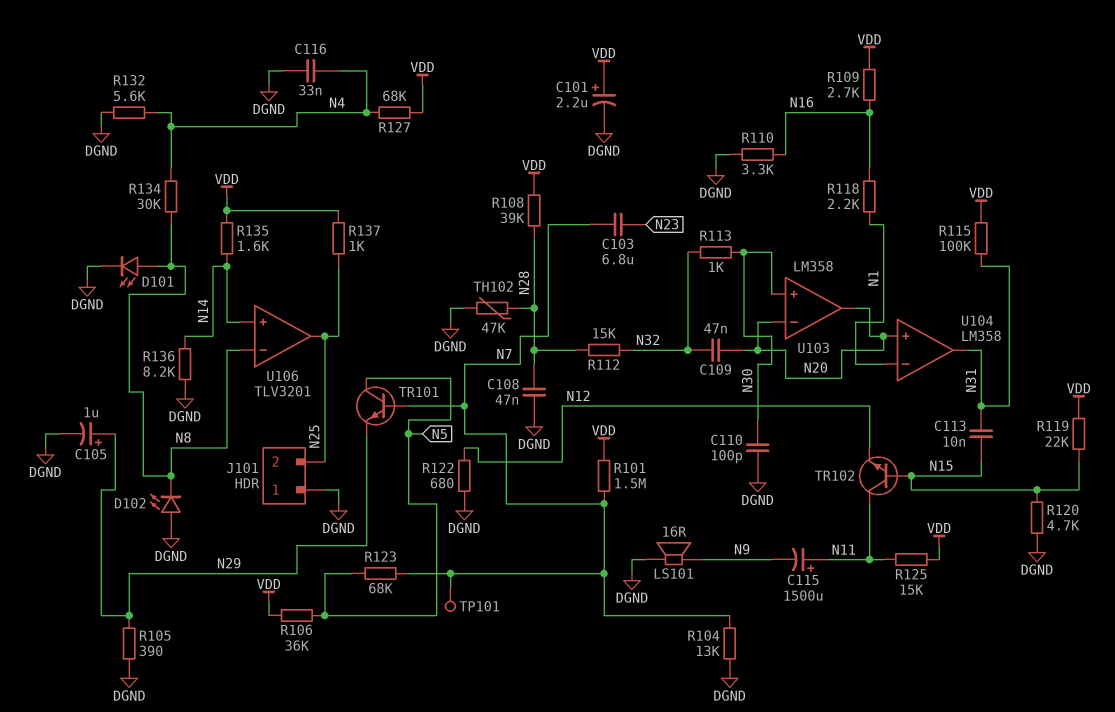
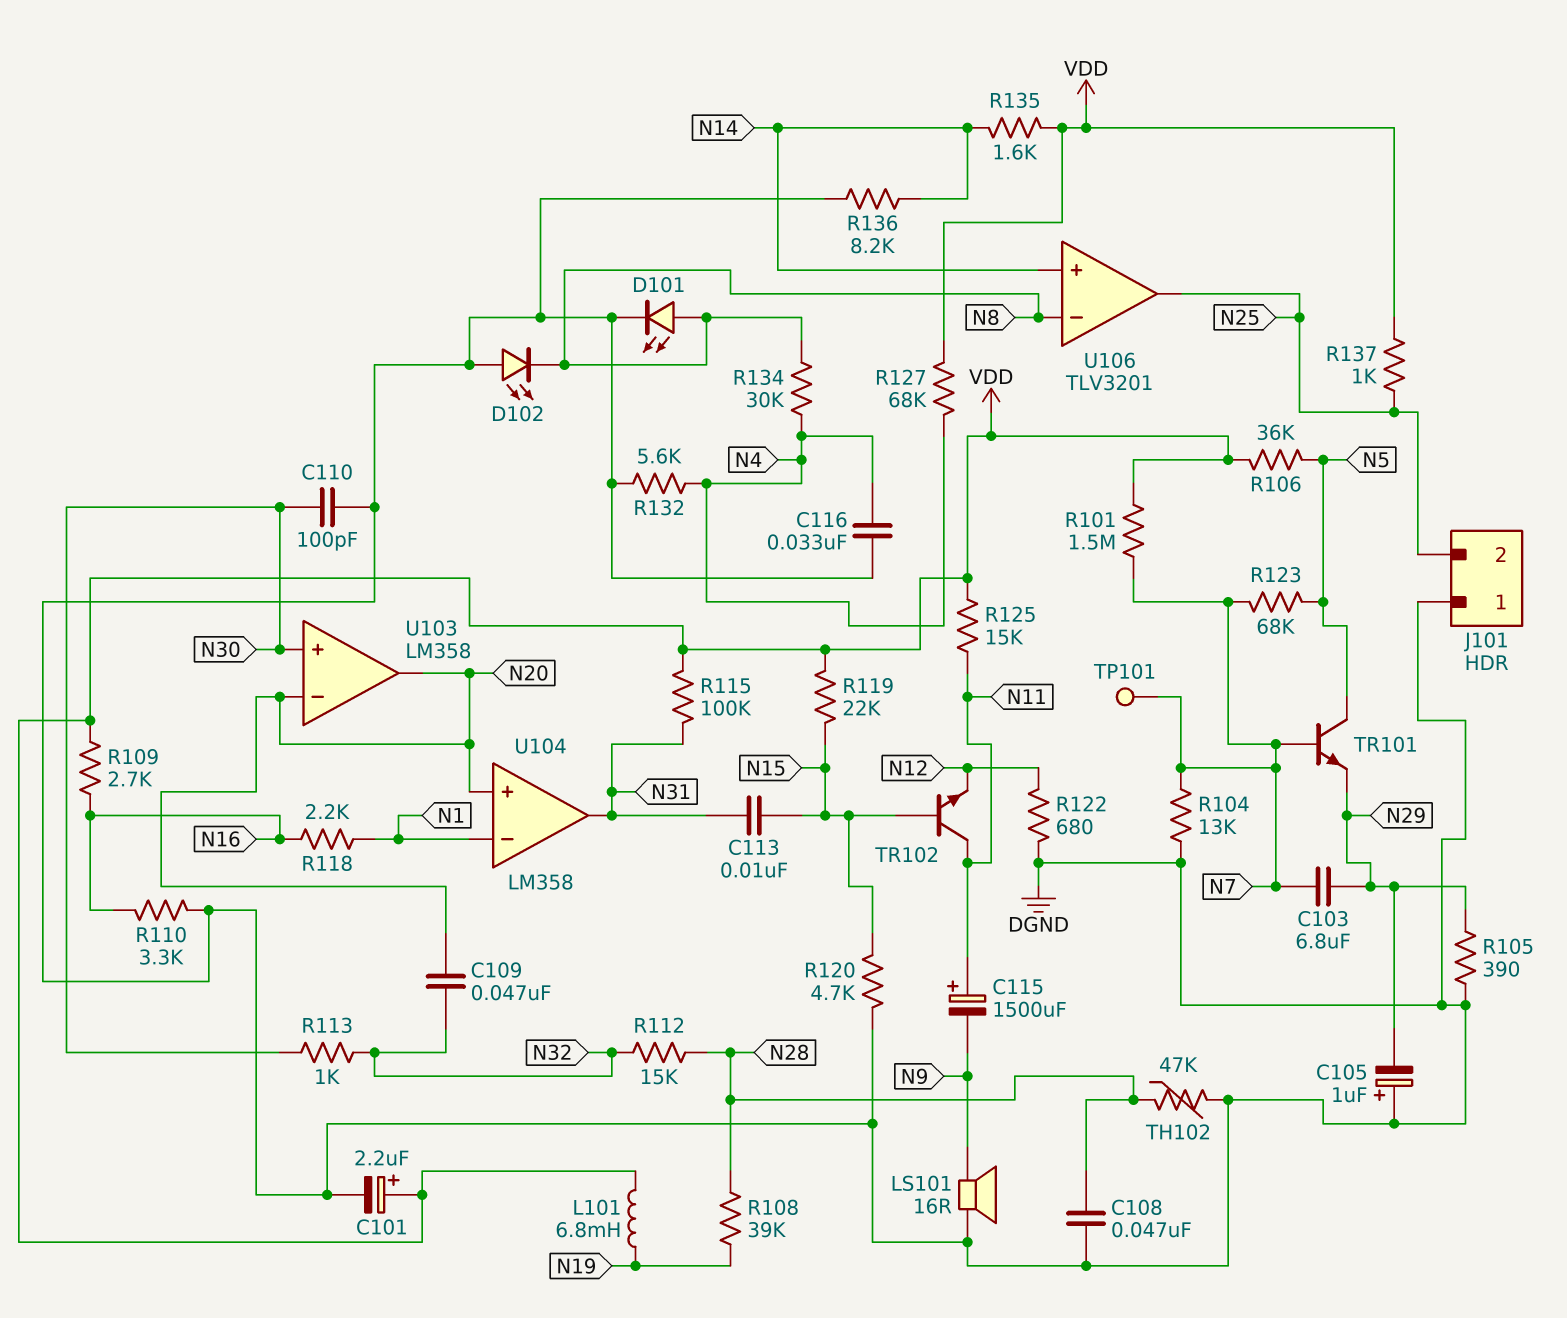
C103: 6.8uF (N7, N23) -> 6.8uF (N7, N29)
C105: 1uF (plus N29, minus DGND) -> 1uF (plus DGND, minus N29)
L101: none -> 6.8mH (N19, VDD)
R108: 39k (N28, VDD) -> 39k (N19, N28)

